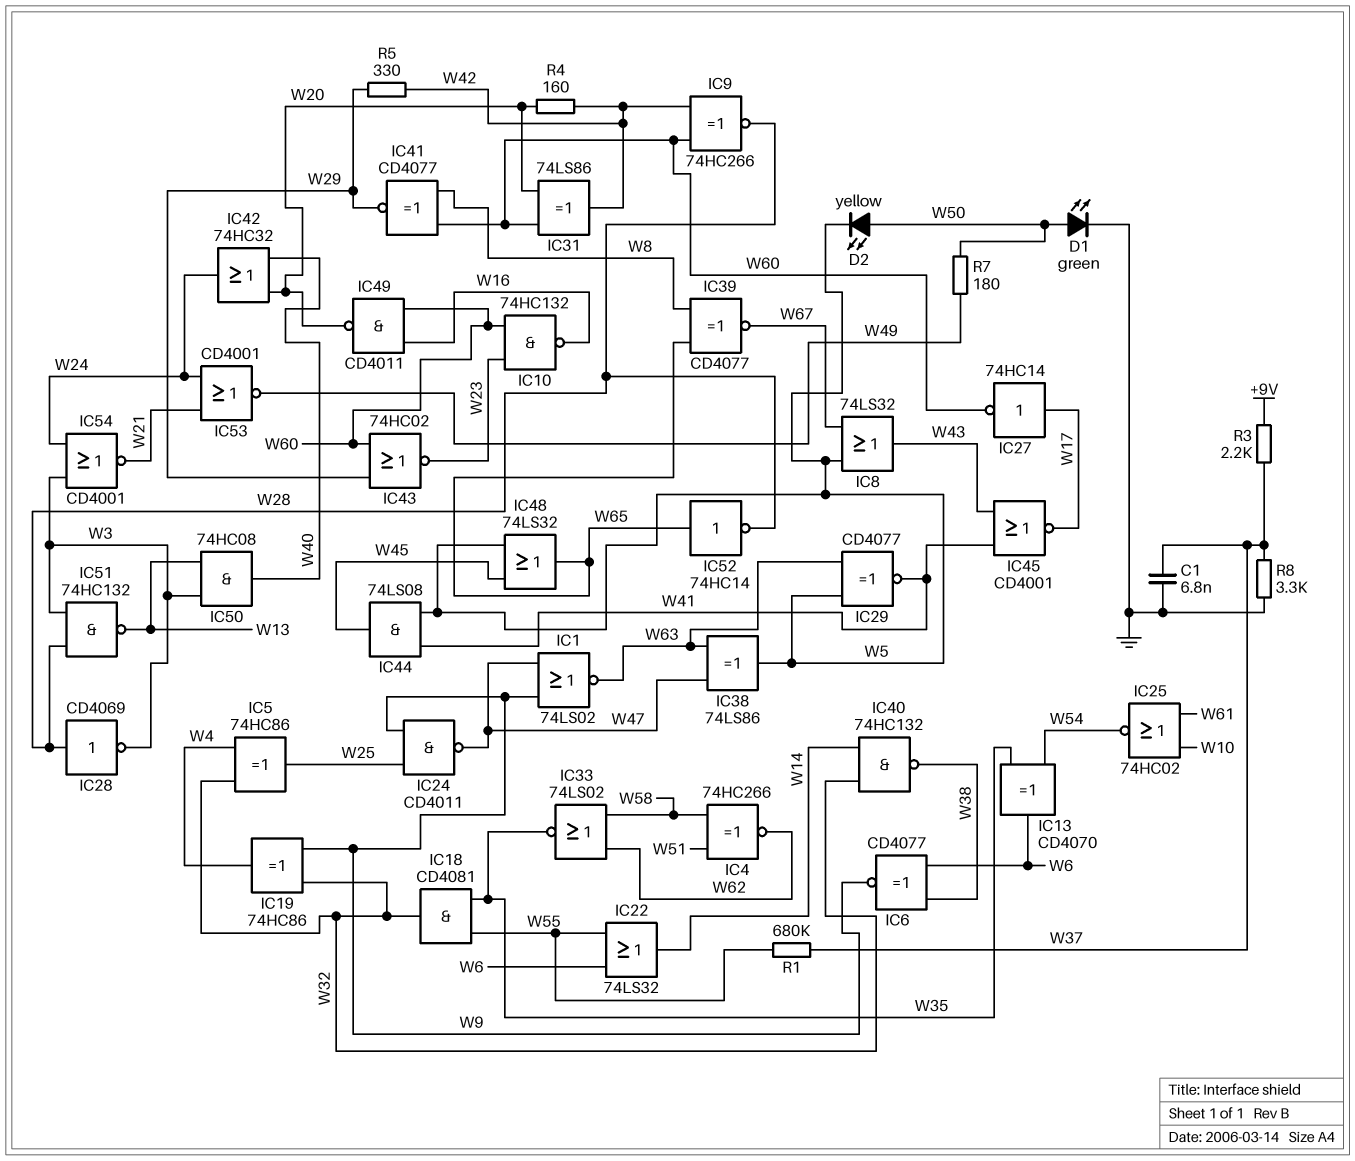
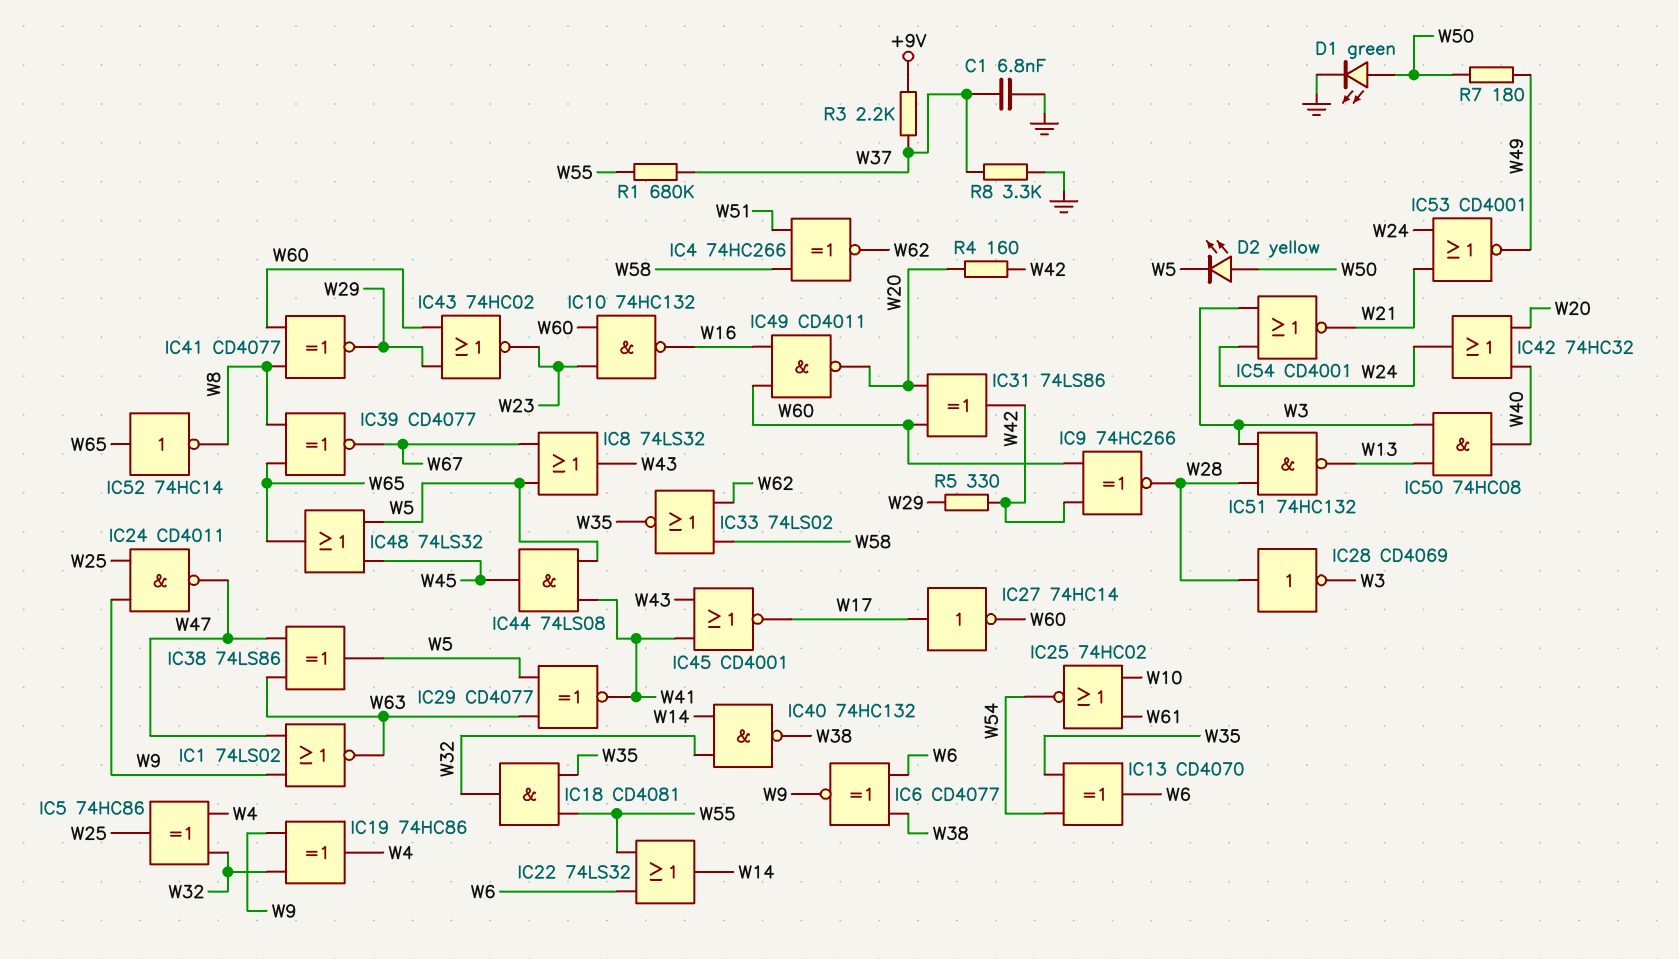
IC52: NOT 74HC14 (in W65, out W28) -> NOT 74HC14 (in W65, out W8)

